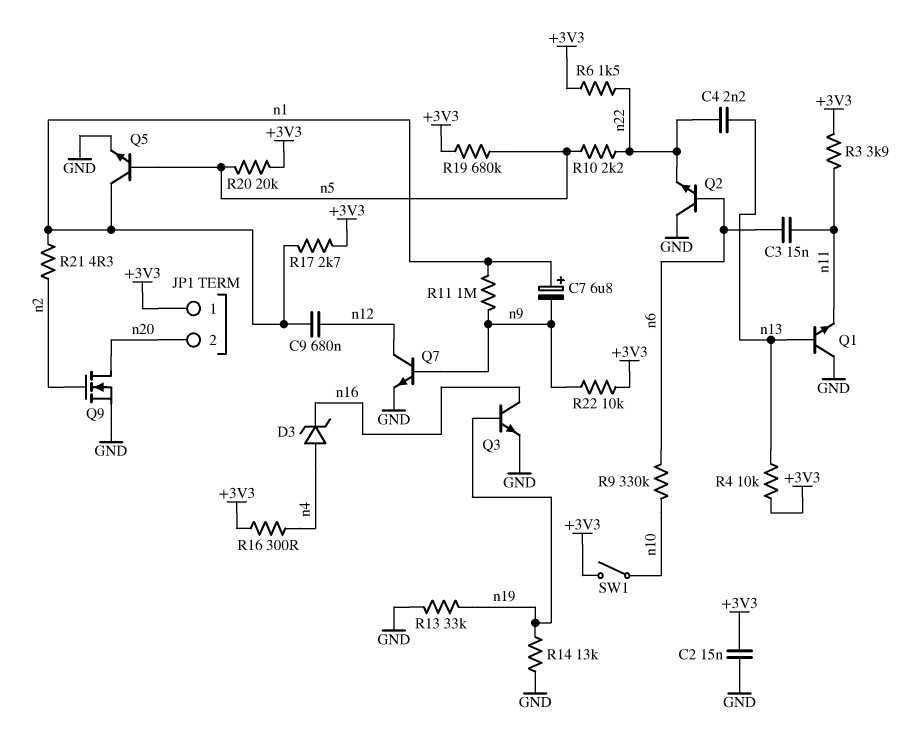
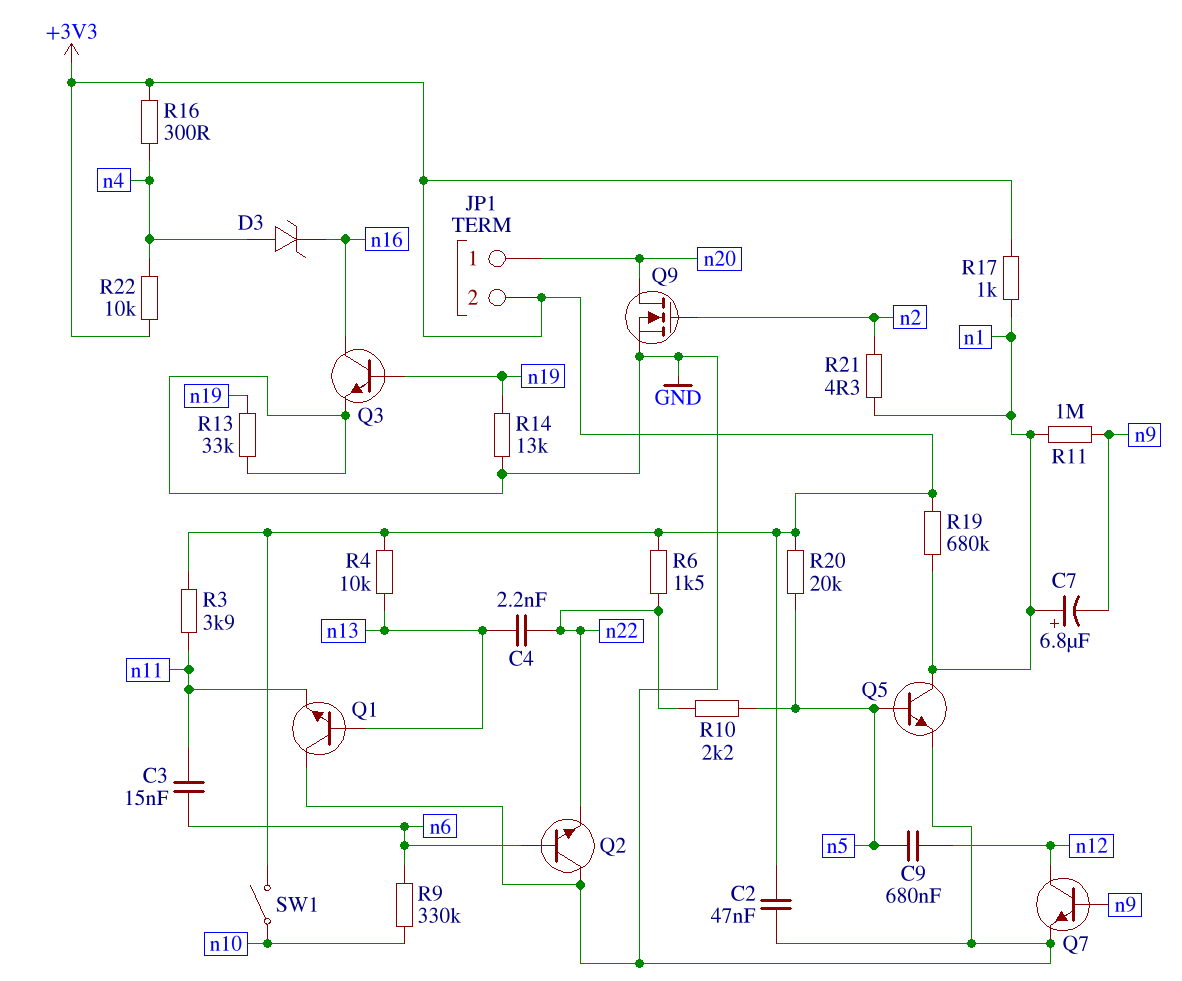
C2: 15nF (+3V3, GND) -> 47nF (+3V3, GND)
C9: 680nF (n1, n12) -> 680nF (n5, n12)
JP1 pin 1: +3V3 -> n20
JP1 pin 2: n20 -> +3V3
R17: 2.7k (+3V3, n1) -> 1k (+3V3, n1)
R19: 680k (+3V3, n5) -> 680k (+3V3, n1)
R22: 10k (+3V3, n9) -> 10k (+3V3, n4)

